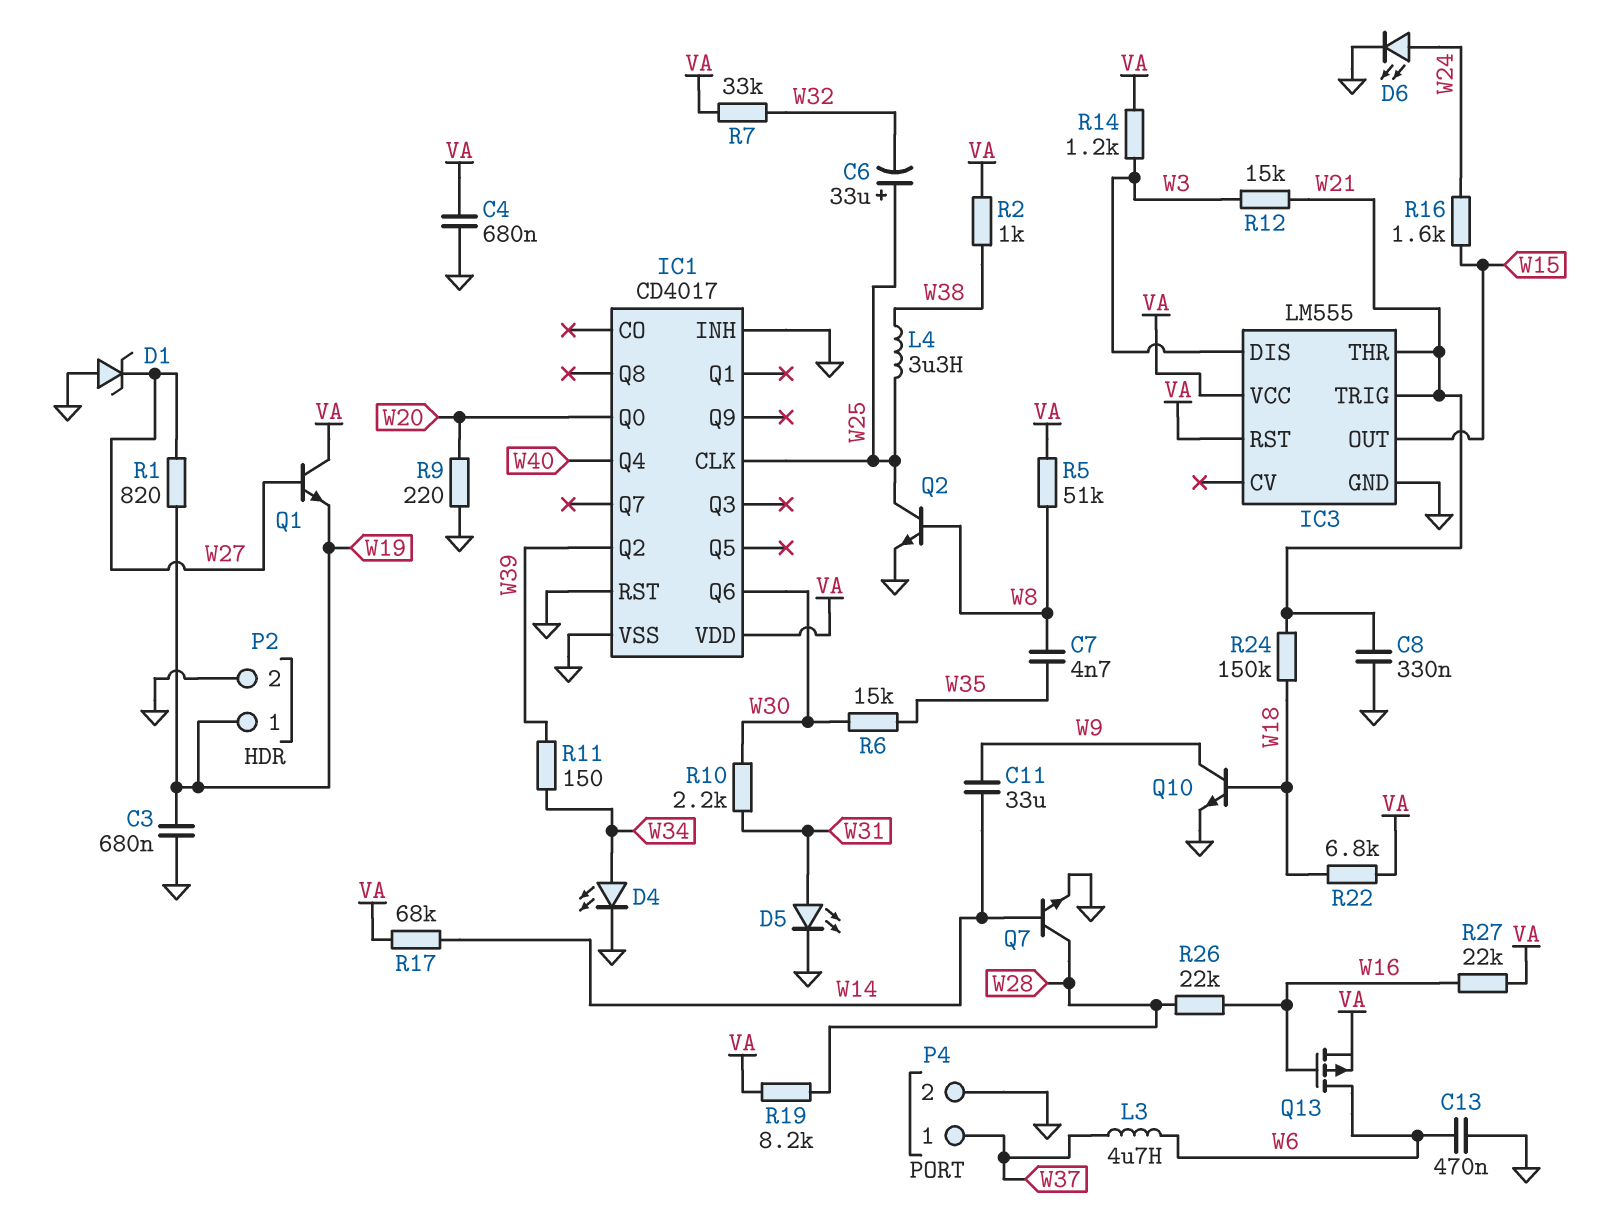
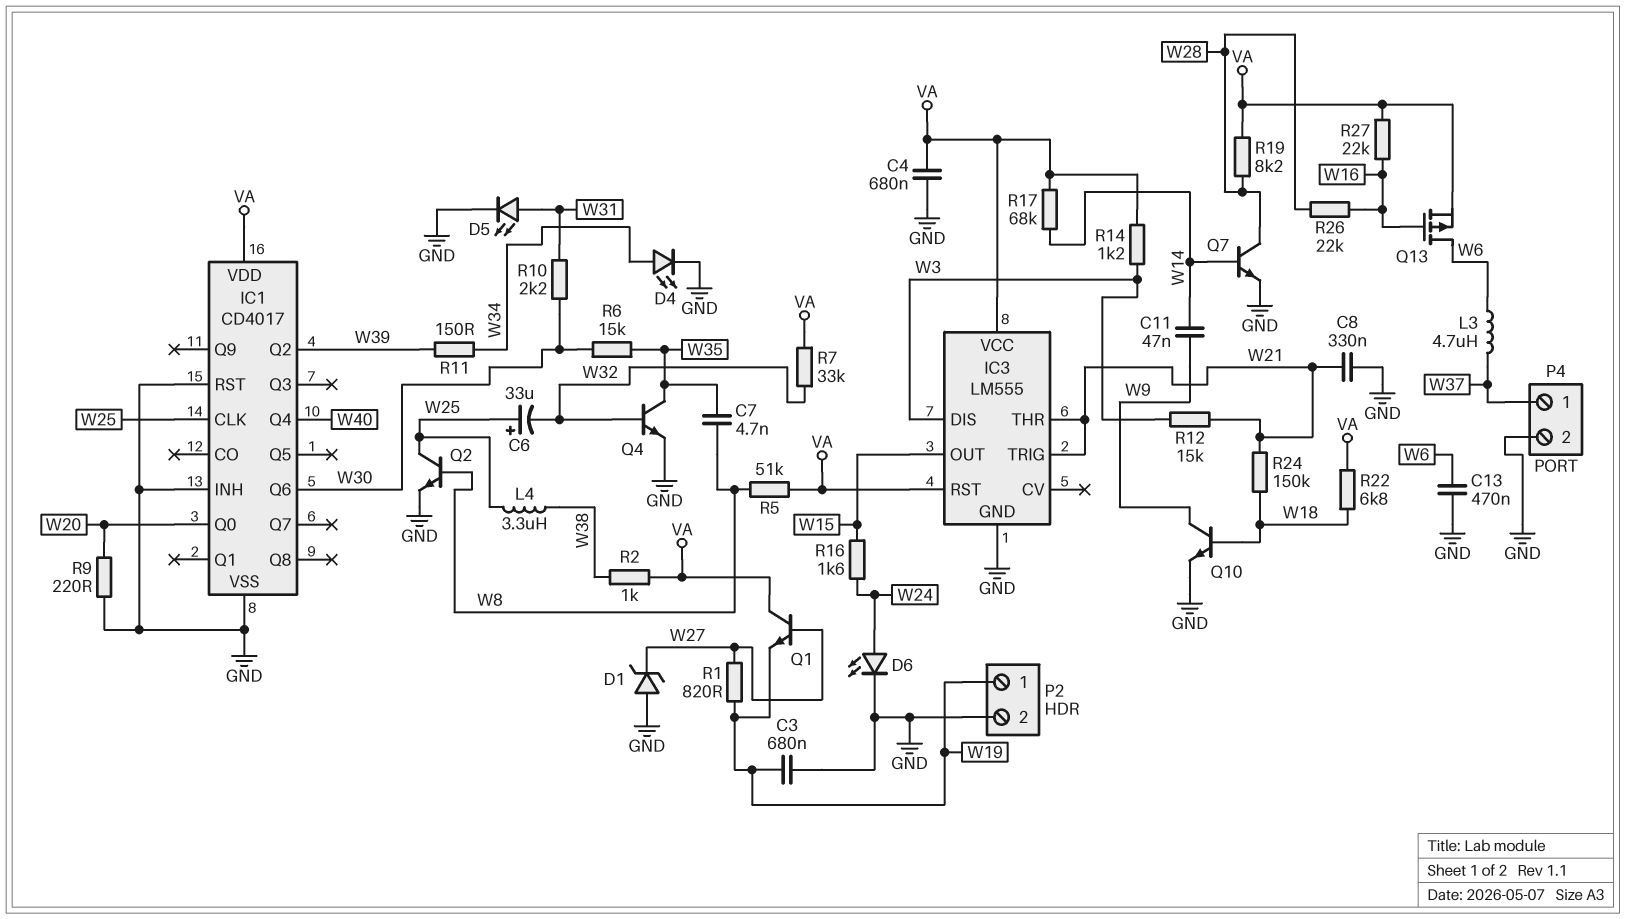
C11: 33uF (W9, W14) -> 47nF (W9, W14)
Q4: none -> NPN (B W32, C W35, E GND)

